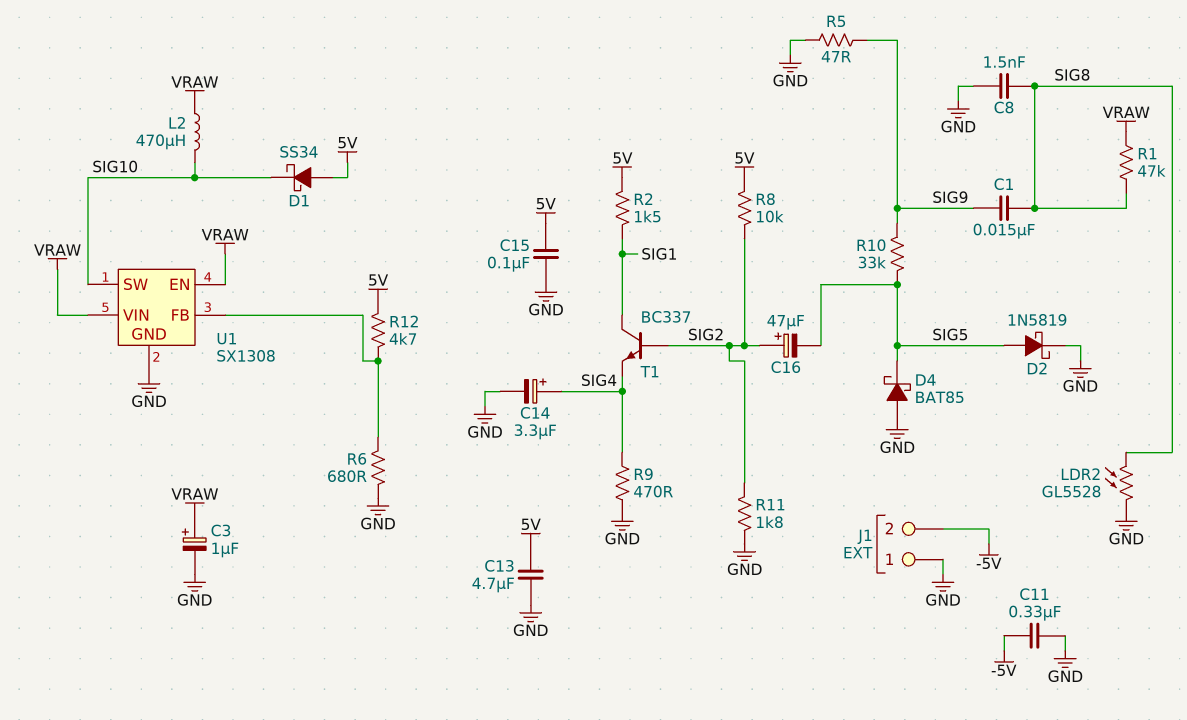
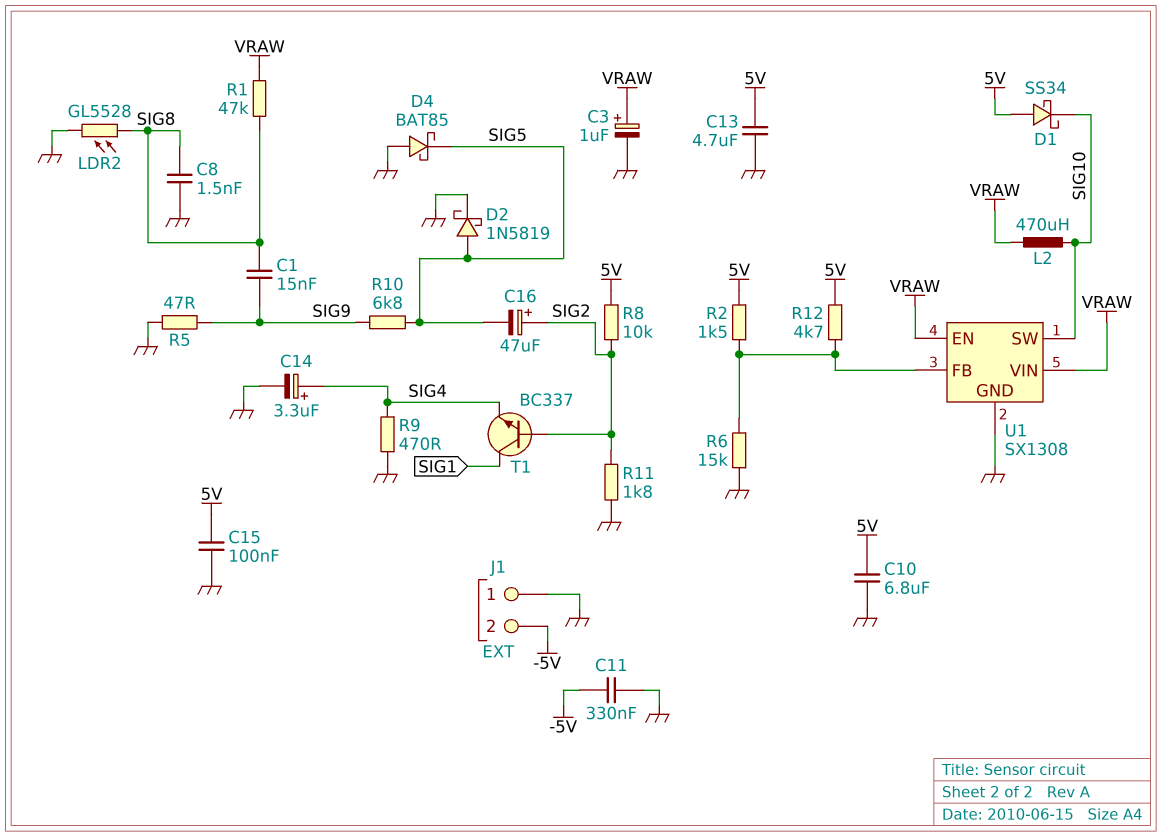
C10: none -> 6.8uF (5V, GND)
R2: 1.5k (5V, SIG1) -> 1.5k (5V, U1/FB)
R6: 680 (GND, U1/FB) -> 15k (GND, U1/FB)
R10: 33k (SIG5, SIG9) -> 6.8k (SIG5, SIG9)

